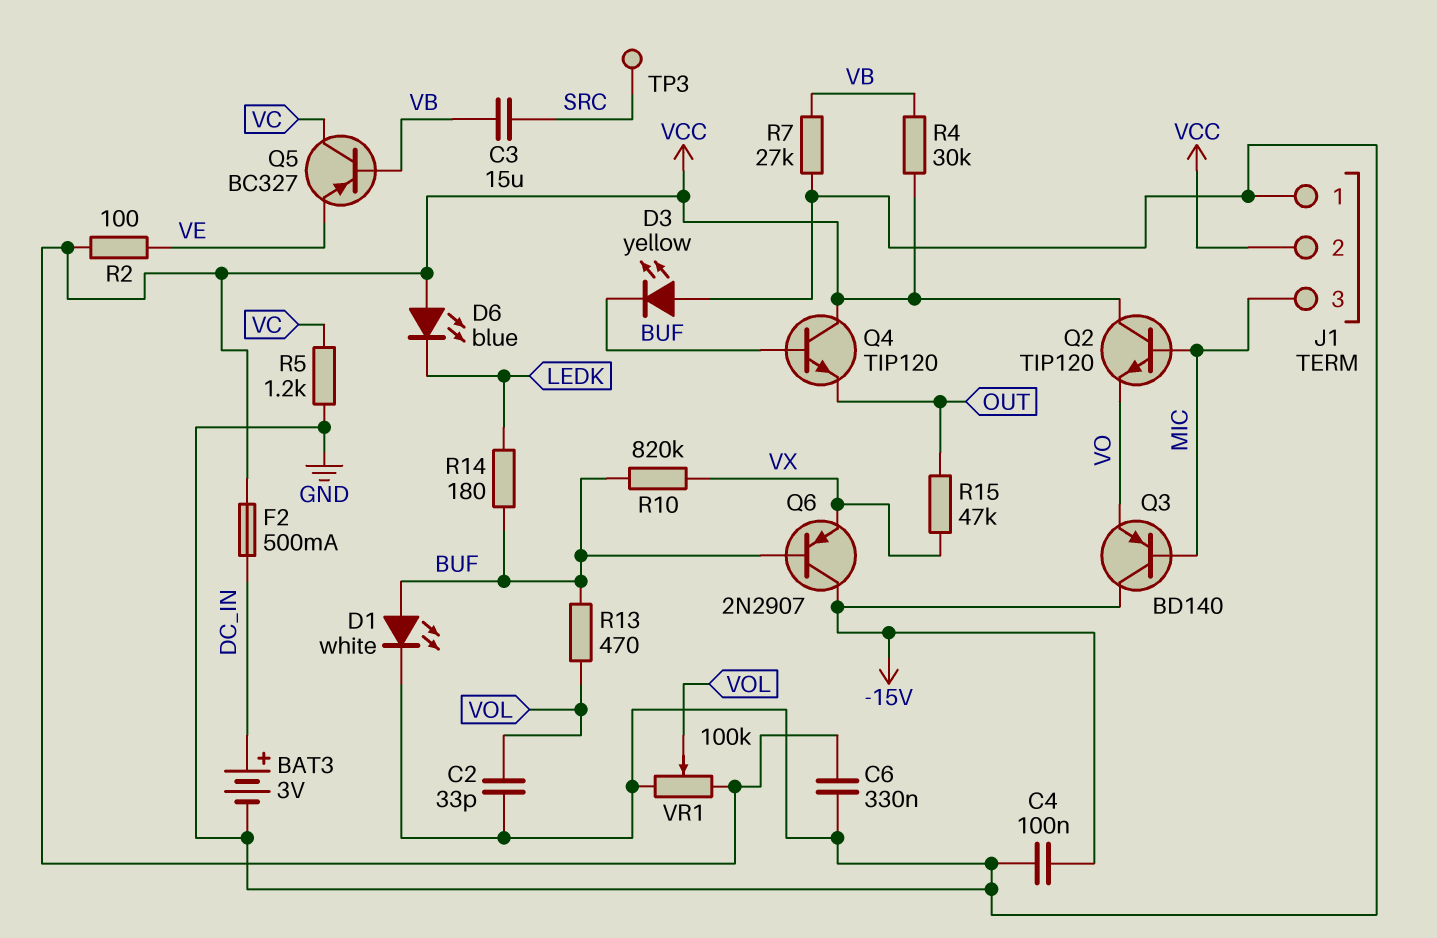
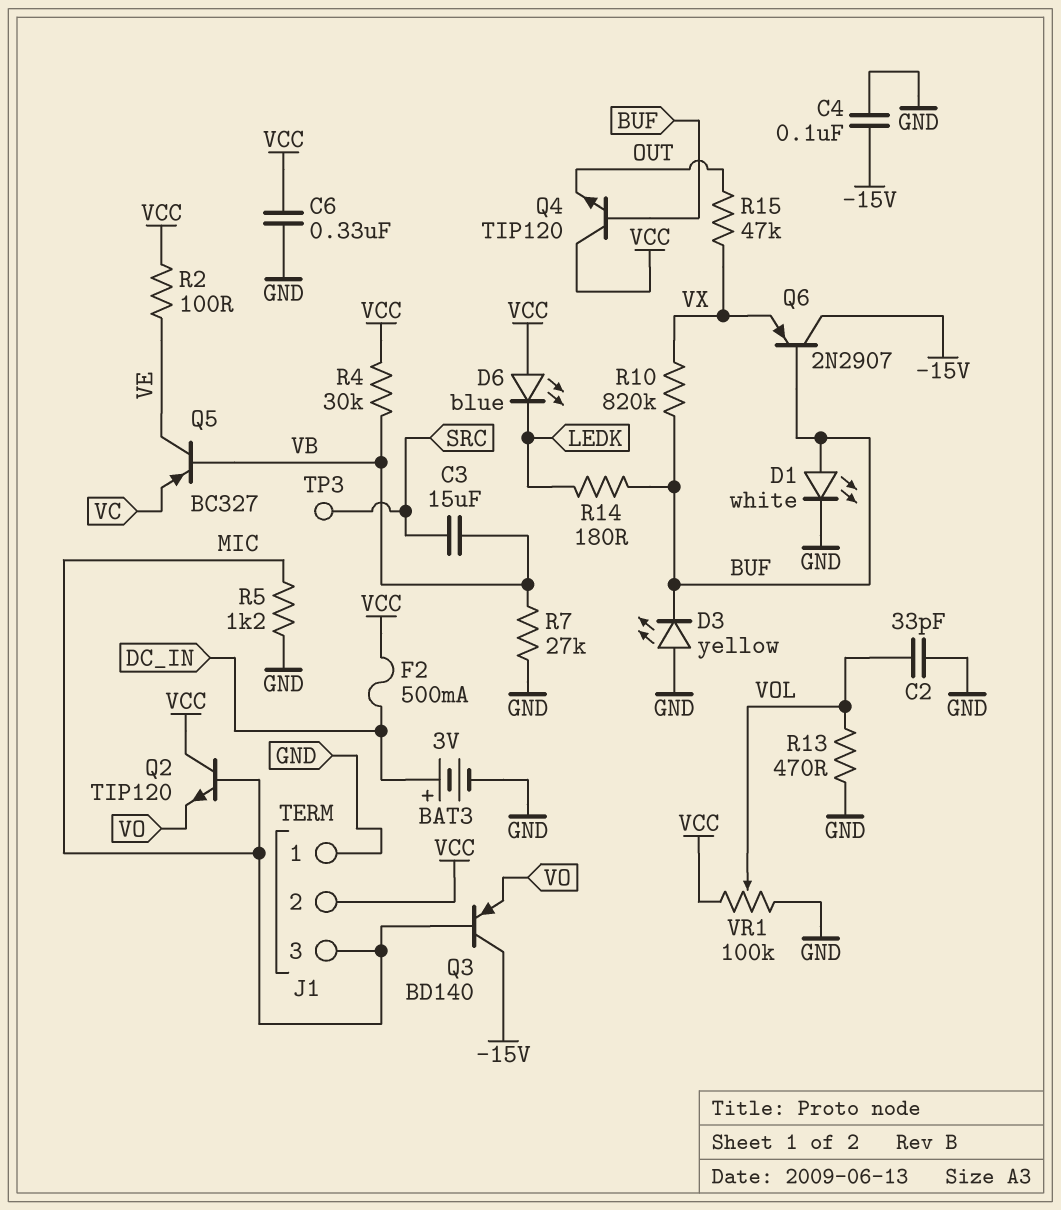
Q5: PNP BC327 (B VB, C VC, E VE) -> PNP BC327 (B VB, C VE, E VC)
R5: 1.2k (GND, VC) -> 1.2k (GND, MIC)
R13: 470 (BUF, VOL) -> 470 (GND, VOL)

